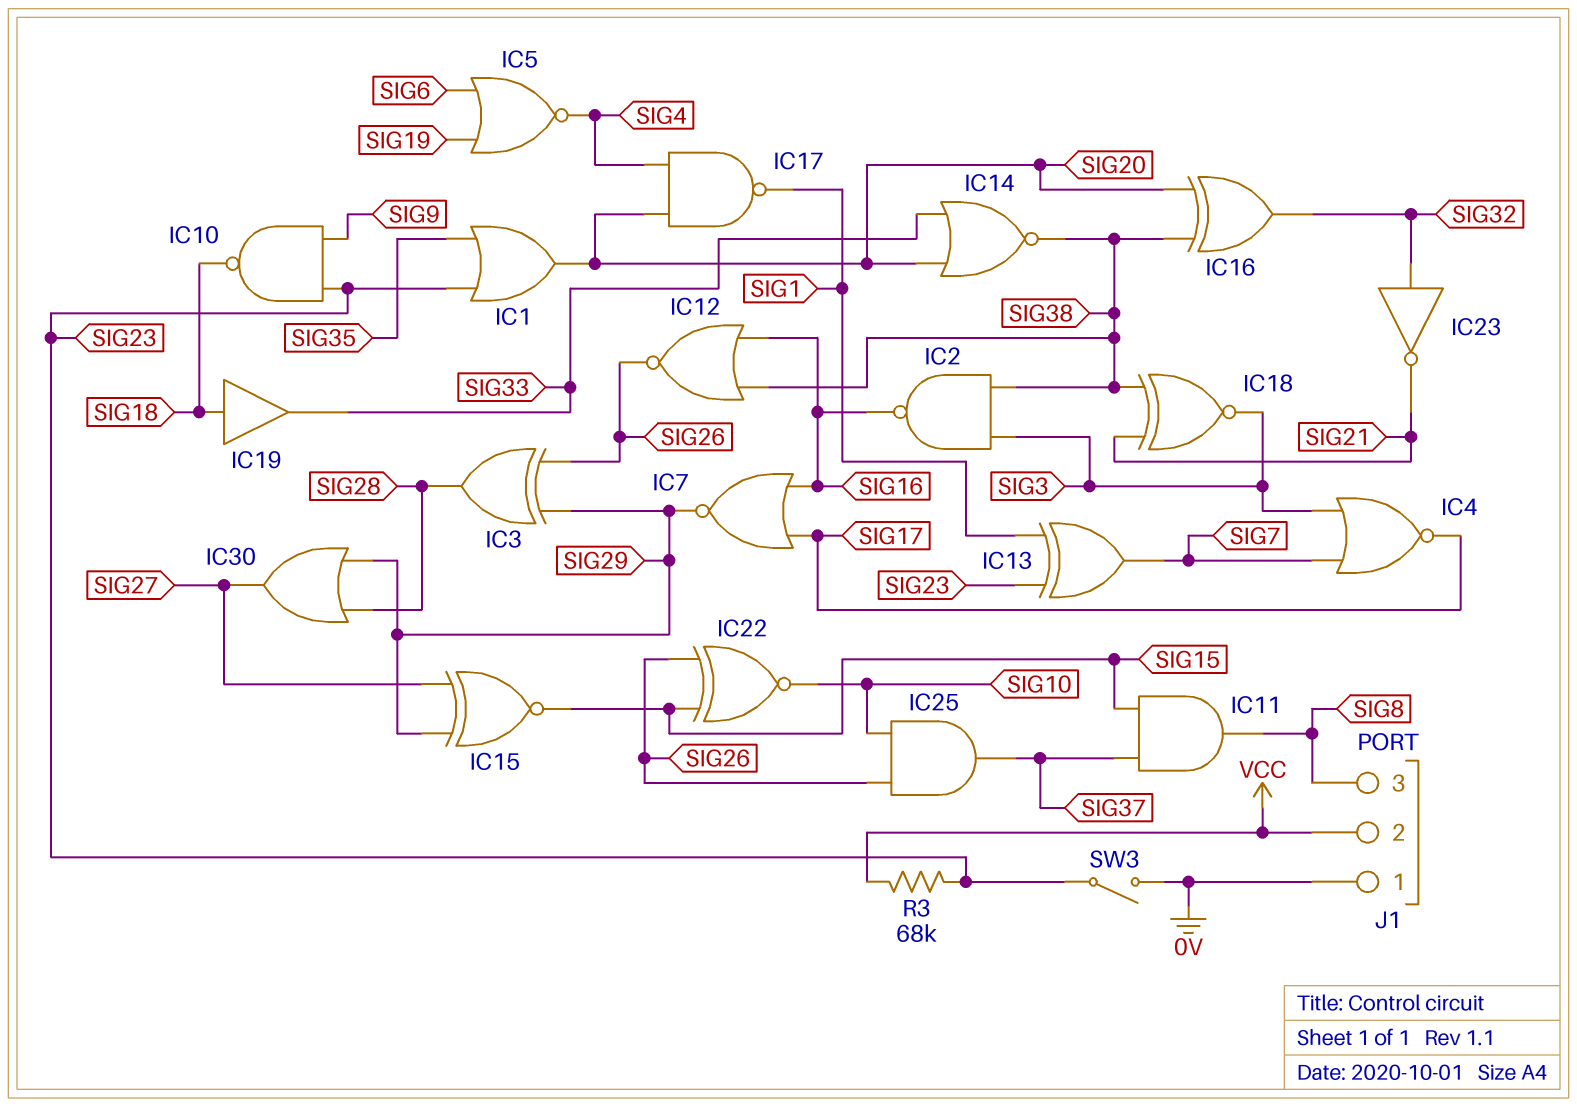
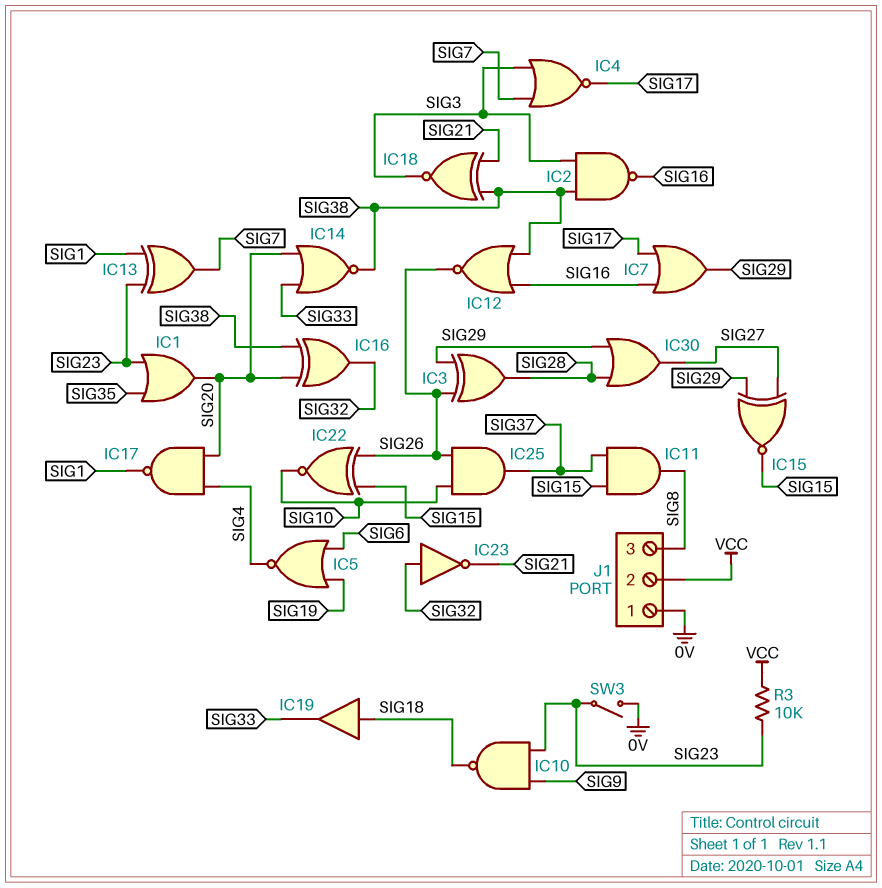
IC7: NOR (in SIG16, in SIG17, out SIG29) -> OR (in SIG16, in SIG17, out SIG29)
R3: 68k (SIG23, VCC) -> 10k (SIG23, VCC)

